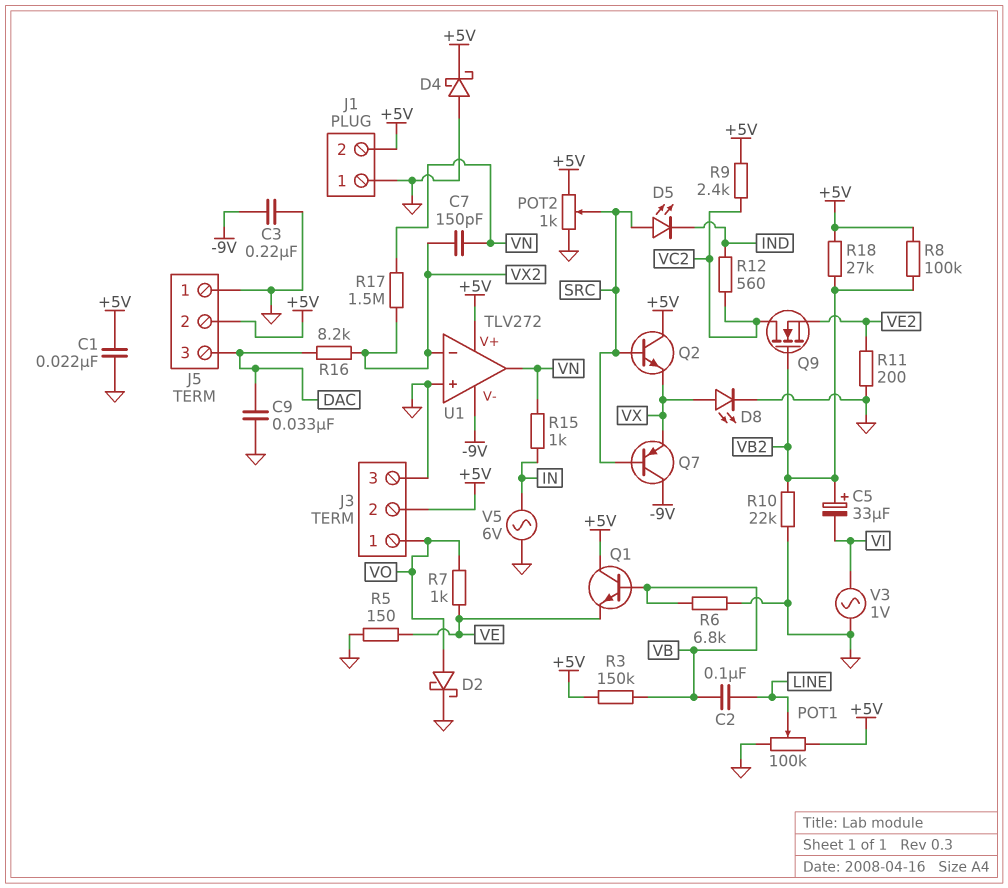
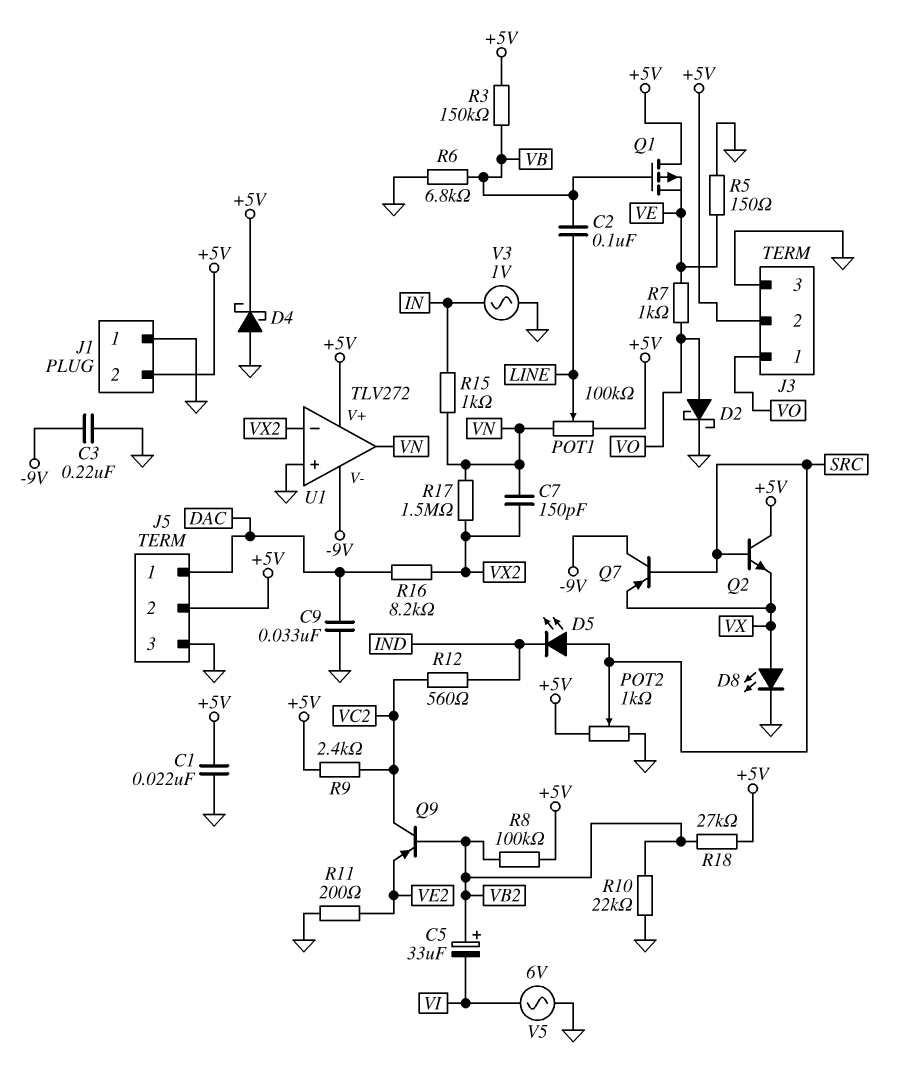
J5 pin 1: GND -> DAC
J5 pin 3: DAC -> GND
POT1: 100k (+5V, GND, wiper LINE) -> 100k (+5V, VN, wiper LINE)
Q1: NPN (B VB, C +5V, E VE) -> PMOS (G VB, D +5V, S VE)
Q9: NMOS (G VB2, D VC2, S VE2) -> PNP (B VB2, C VC2, E VE2)
V3: AC 1V (GND, VI) -> AC 1V (GND, IN)
V5: AC 6V (GND, IN) -> AC 6V (GND, VI)

